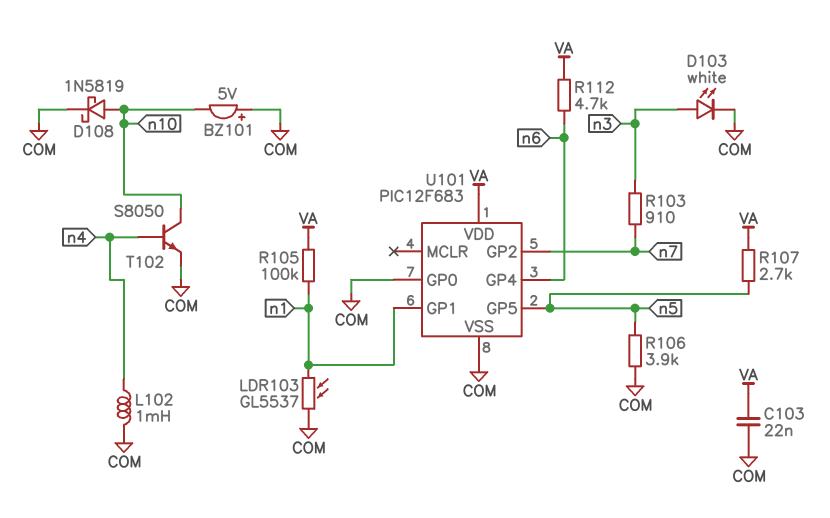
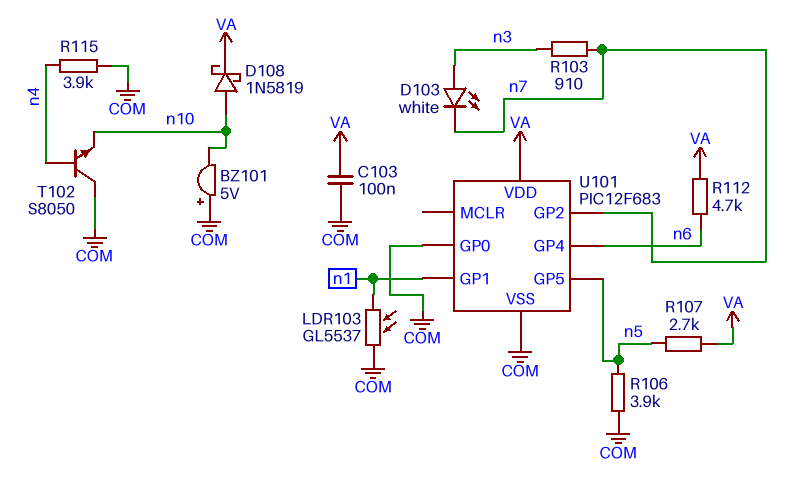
C103: 22nF (COM, VA) -> 100nF (COM, VA)
D103: LED white (A n3, K COM) -> LED white (A n3, K n7)
D108: schottky 1N5819 (A n10, K COM) -> schottky 1N5819 (A n10, K VA)
L102: 1mH (COM, n4) -> none
R105: 100k (VA, n1) -> none
R115: none -> 3.9k (COM, n4)
T102: NPN S8050 (B n4, C n10, E COM) -> NPN S8050 (B n4, C COM, E n10)

